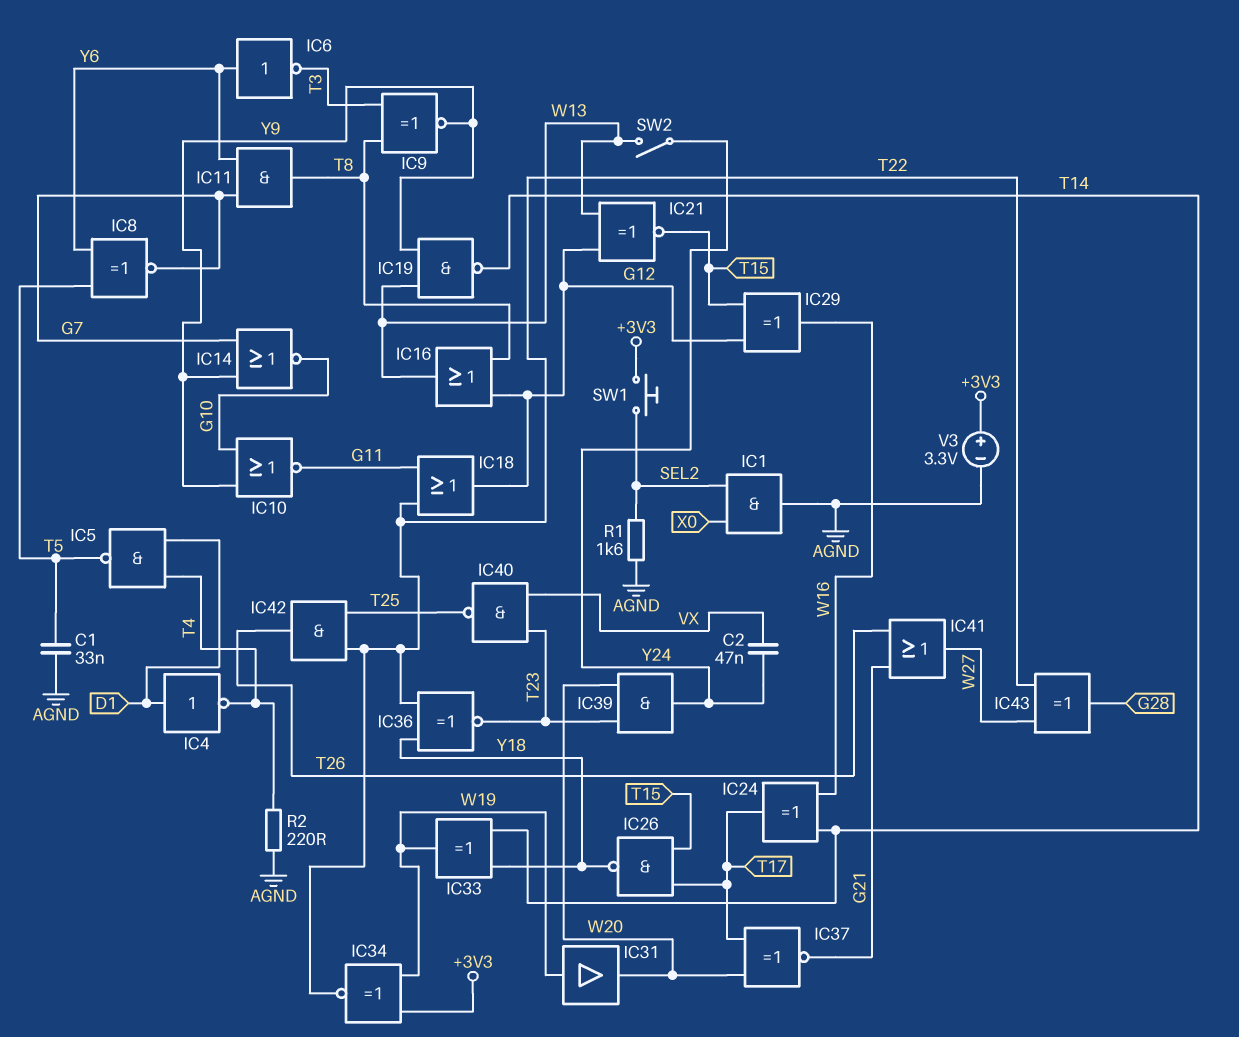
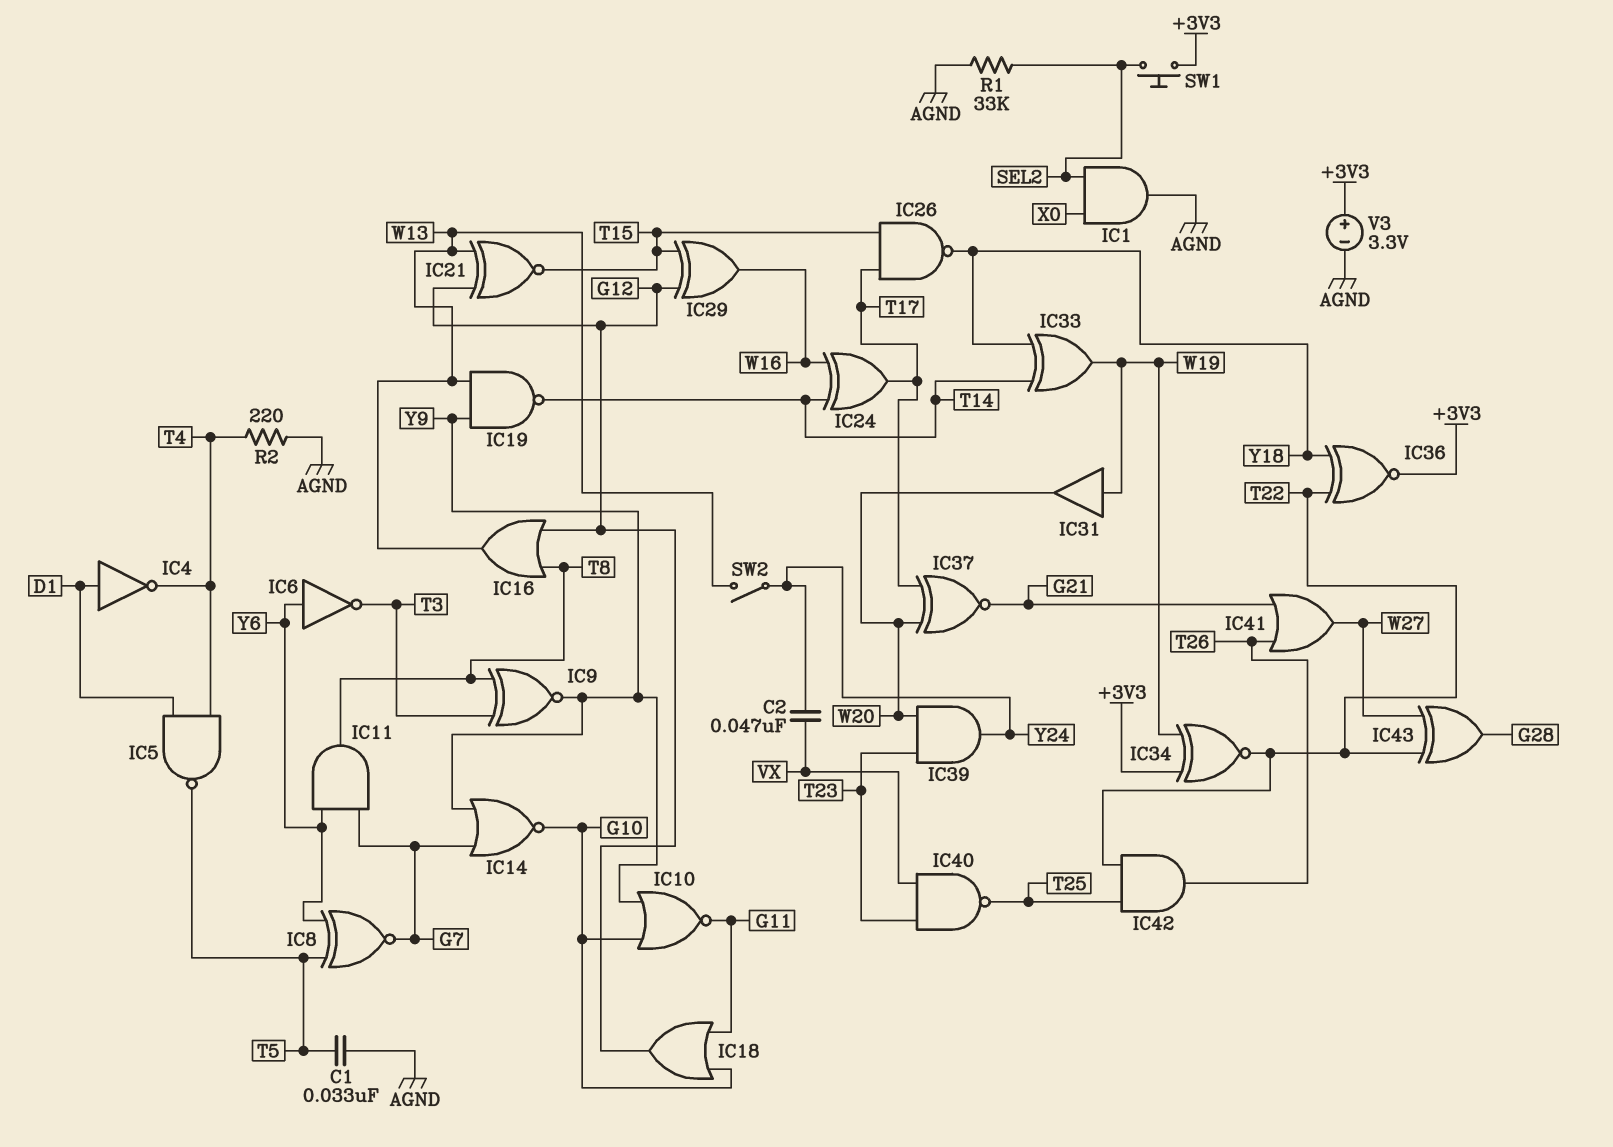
IC18: OR (in G11, in T22, out G12) -> OR (in G10, in G11, out G12)
IC36: XNOR (in T22, in Y18, out T23) -> XNOR (in T22, in Y18, out +3V3)
R1: 1.6k (AGND, SEL2) -> 33k (AGND, SEL2)

